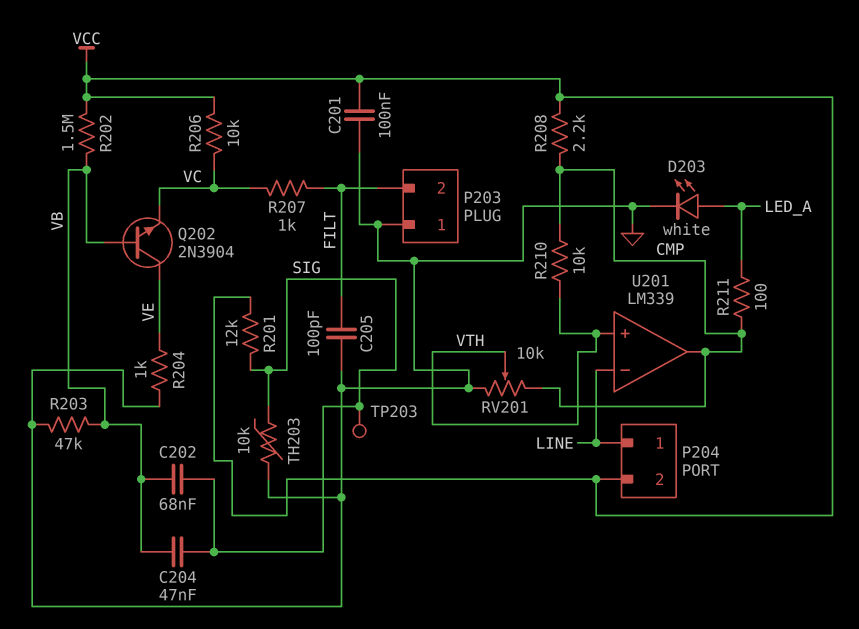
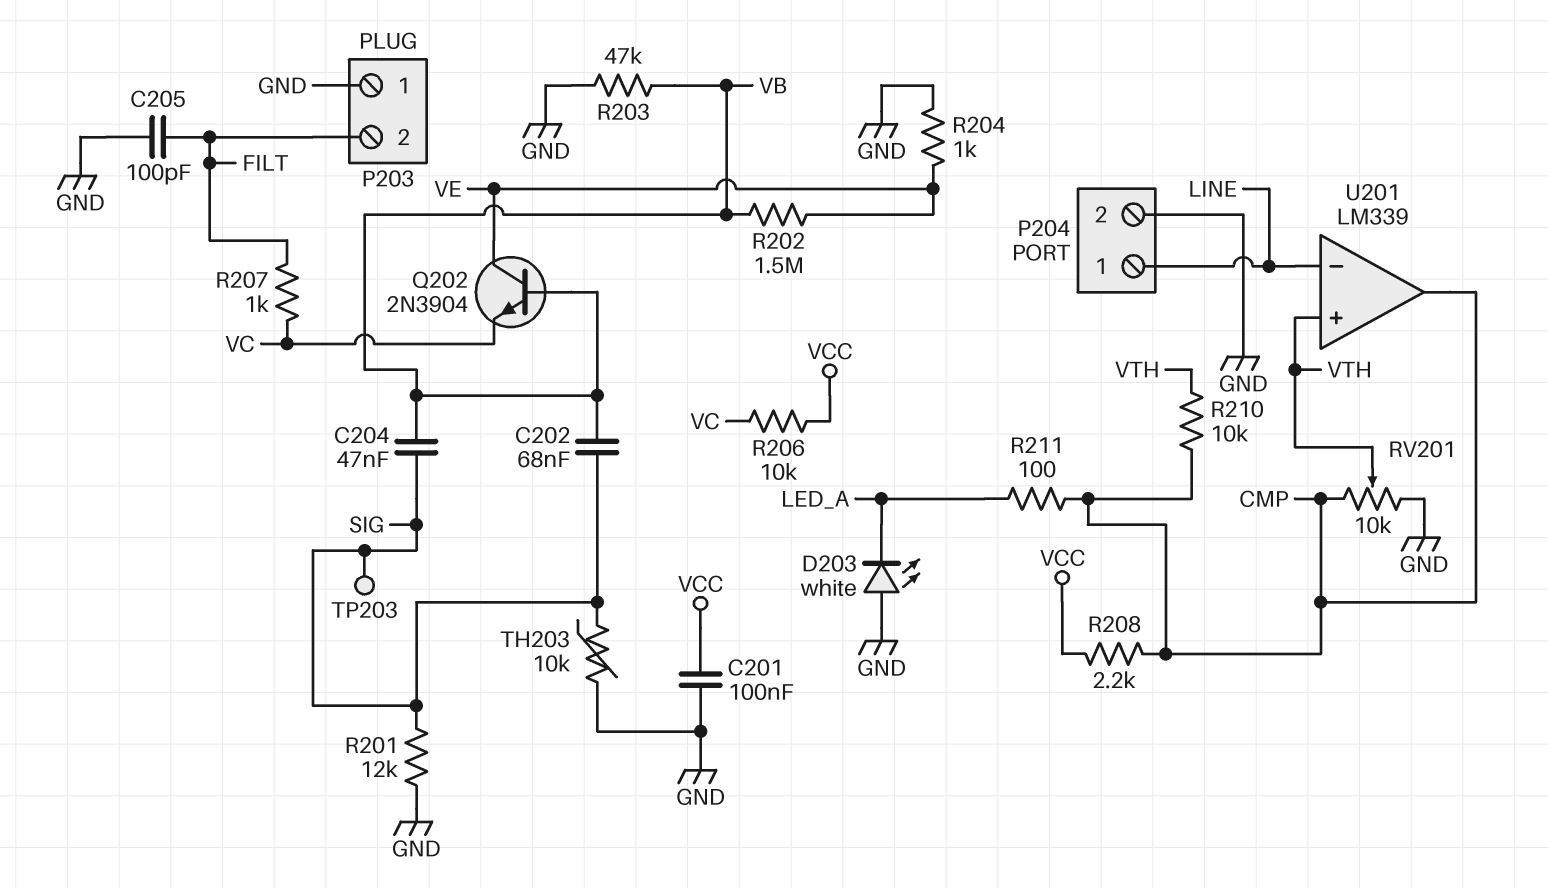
D203: LED white (A LED_A, K GND) -> LED white (A GND, K LED_A)
P204 pin 2: VCC -> GND
R201: 12k (SIG, VCC) -> 12k (GND, SIG)
R202: 1.5M (VB, VCC) -> 1.5M (VB, VE)

